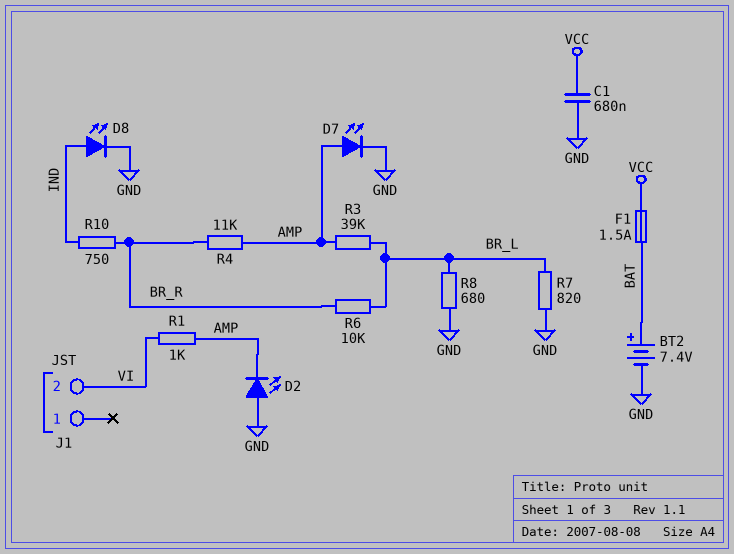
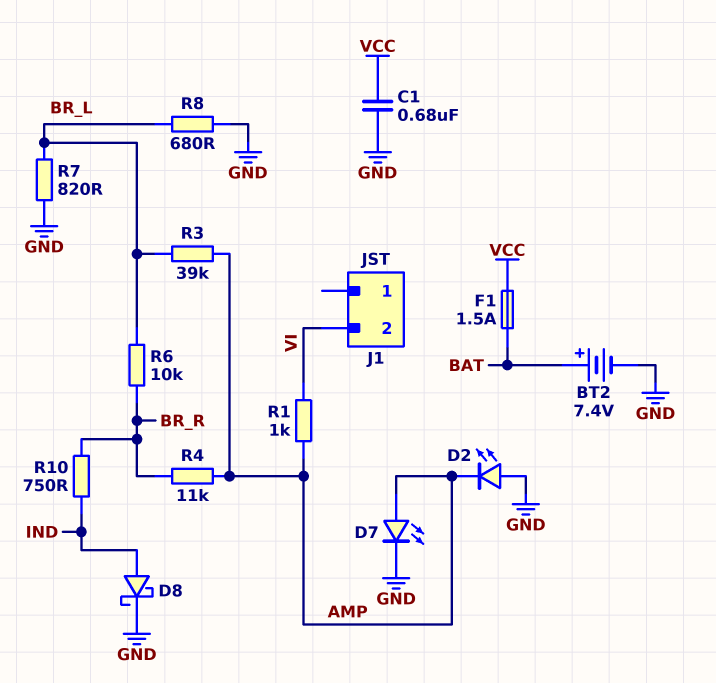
D8: LED (A IND, K GND) -> schottky (A IND, K GND)

